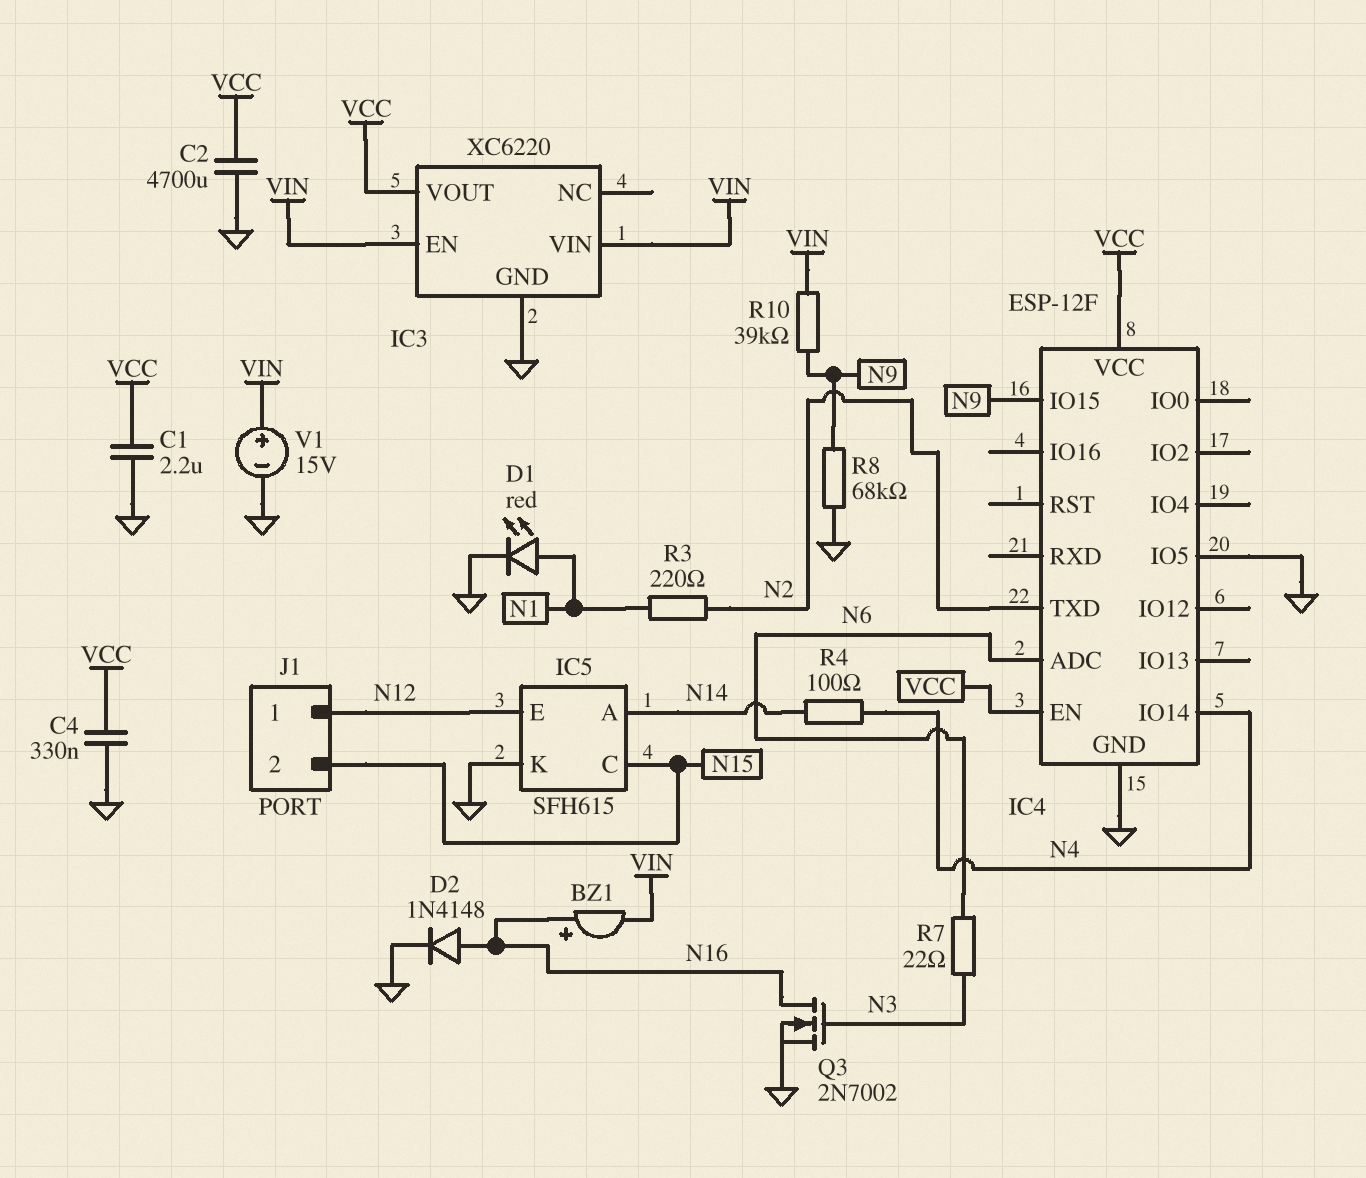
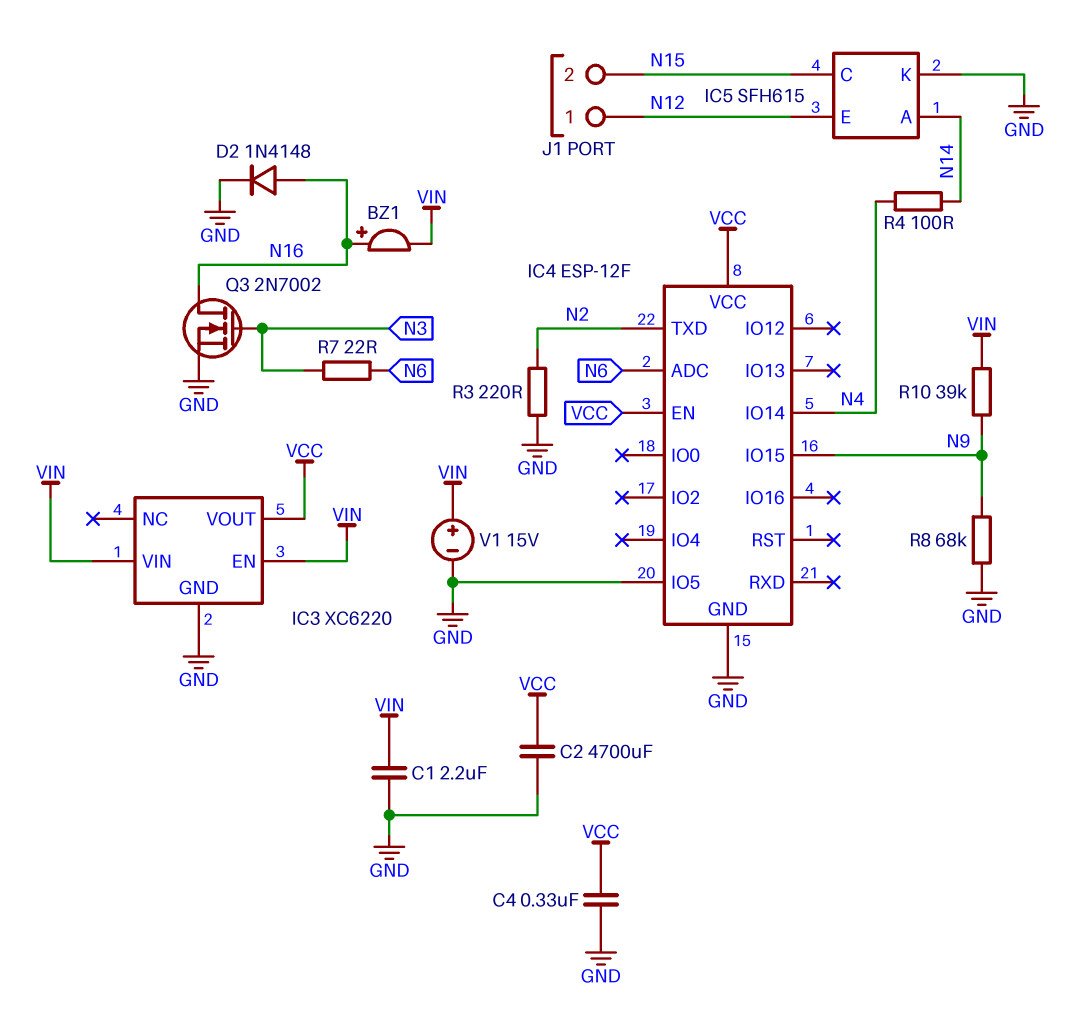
C1: 2.2uF (GND, VCC) -> 2.2uF (GND, VIN)
D1: LED red (A N1, K GND) -> none
R3: 220 (N1, N2) -> 220 (GND, N2)

